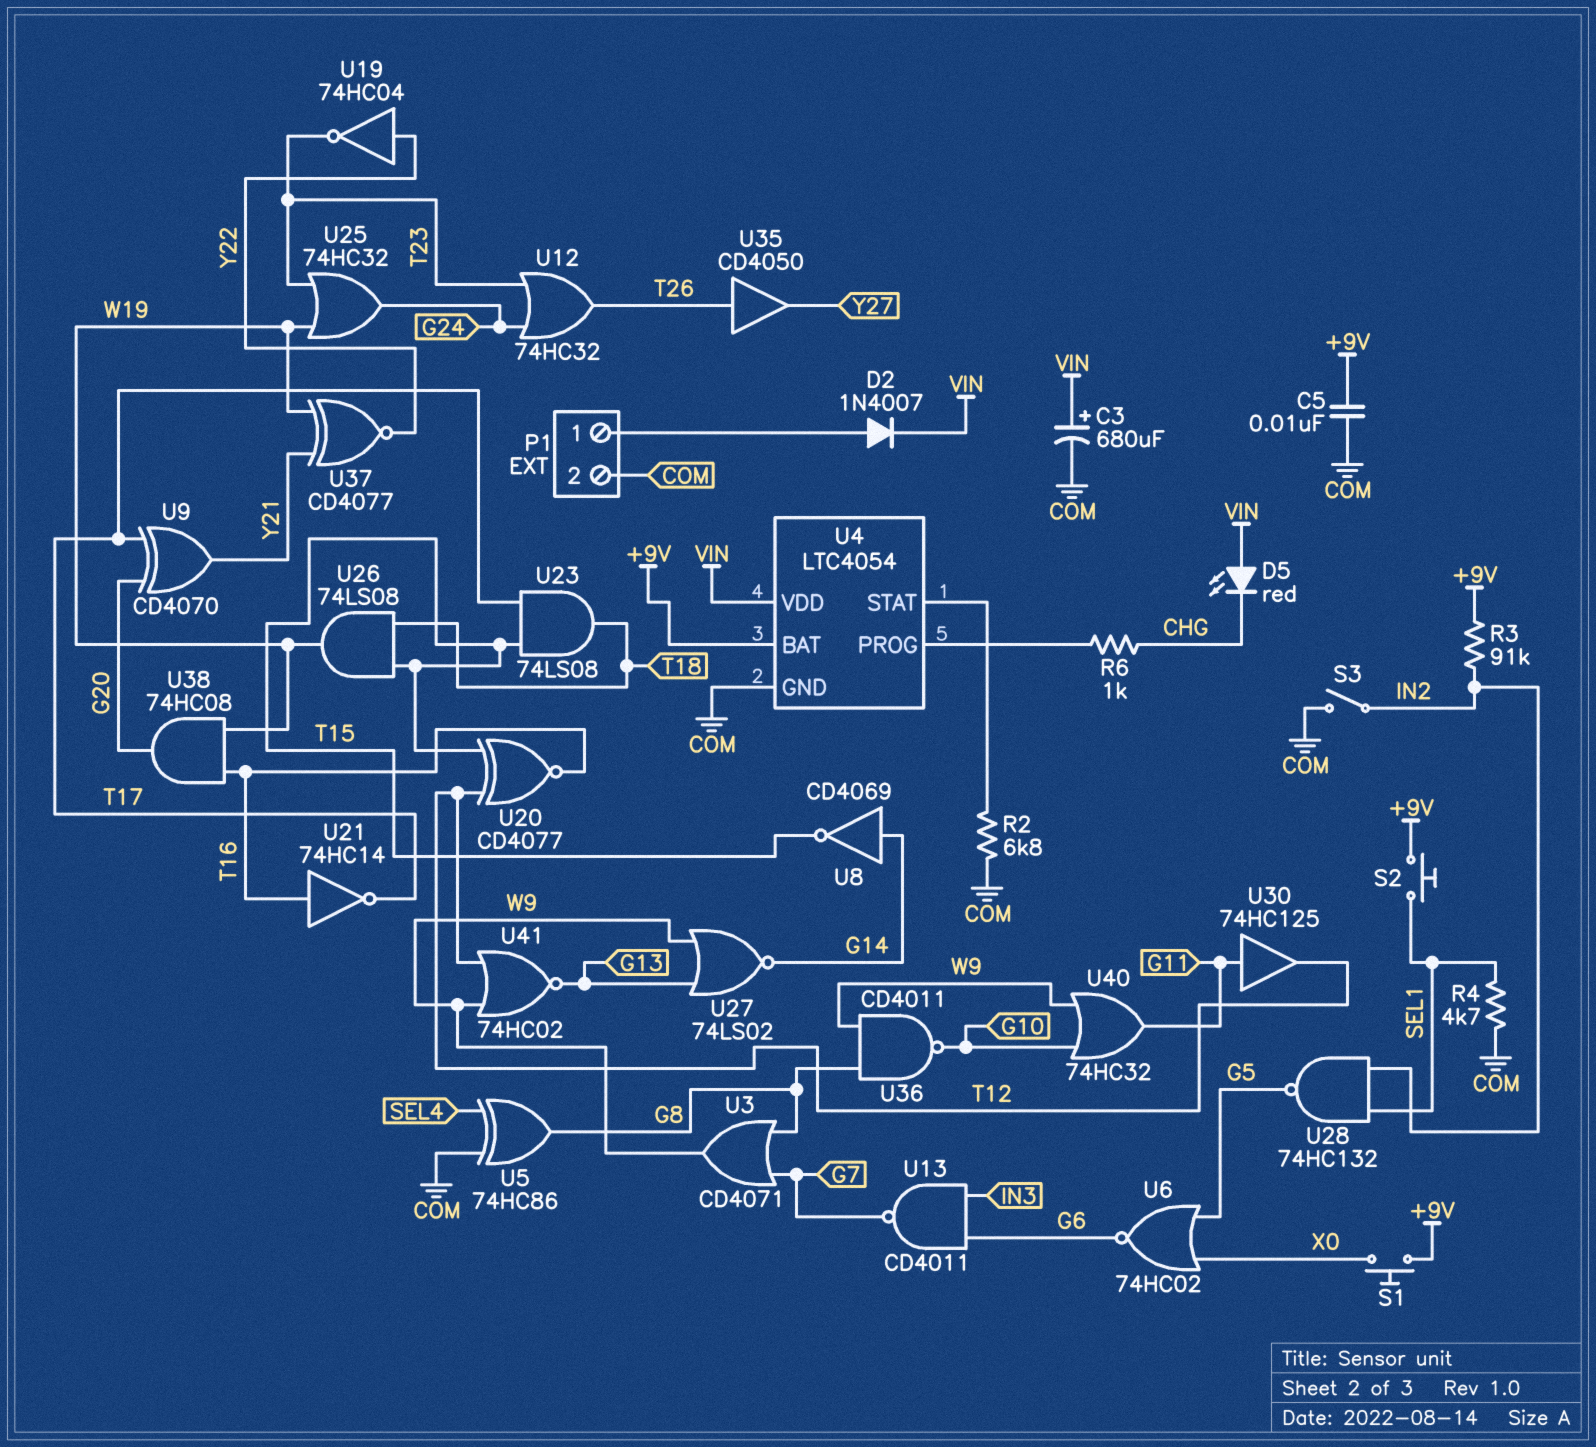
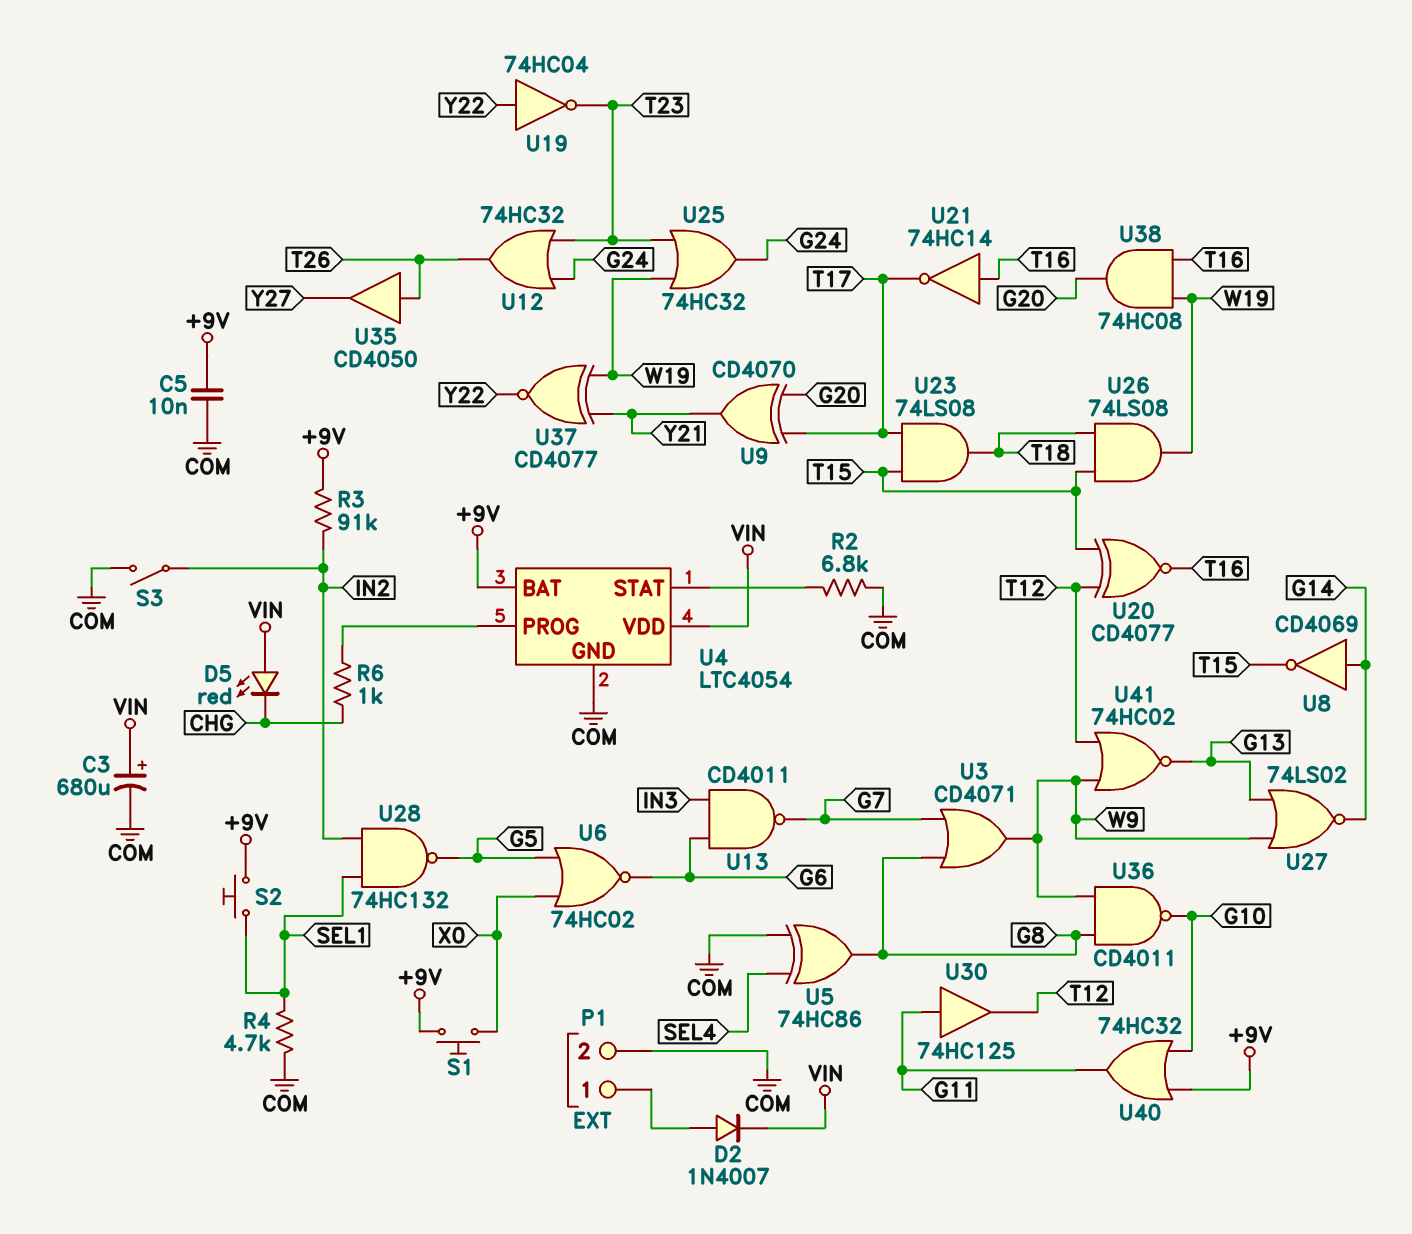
U40: OR 74HC32 (in G10, in W9, out G11) -> OR 74HC32 (in +9V, in G10, out G11)

